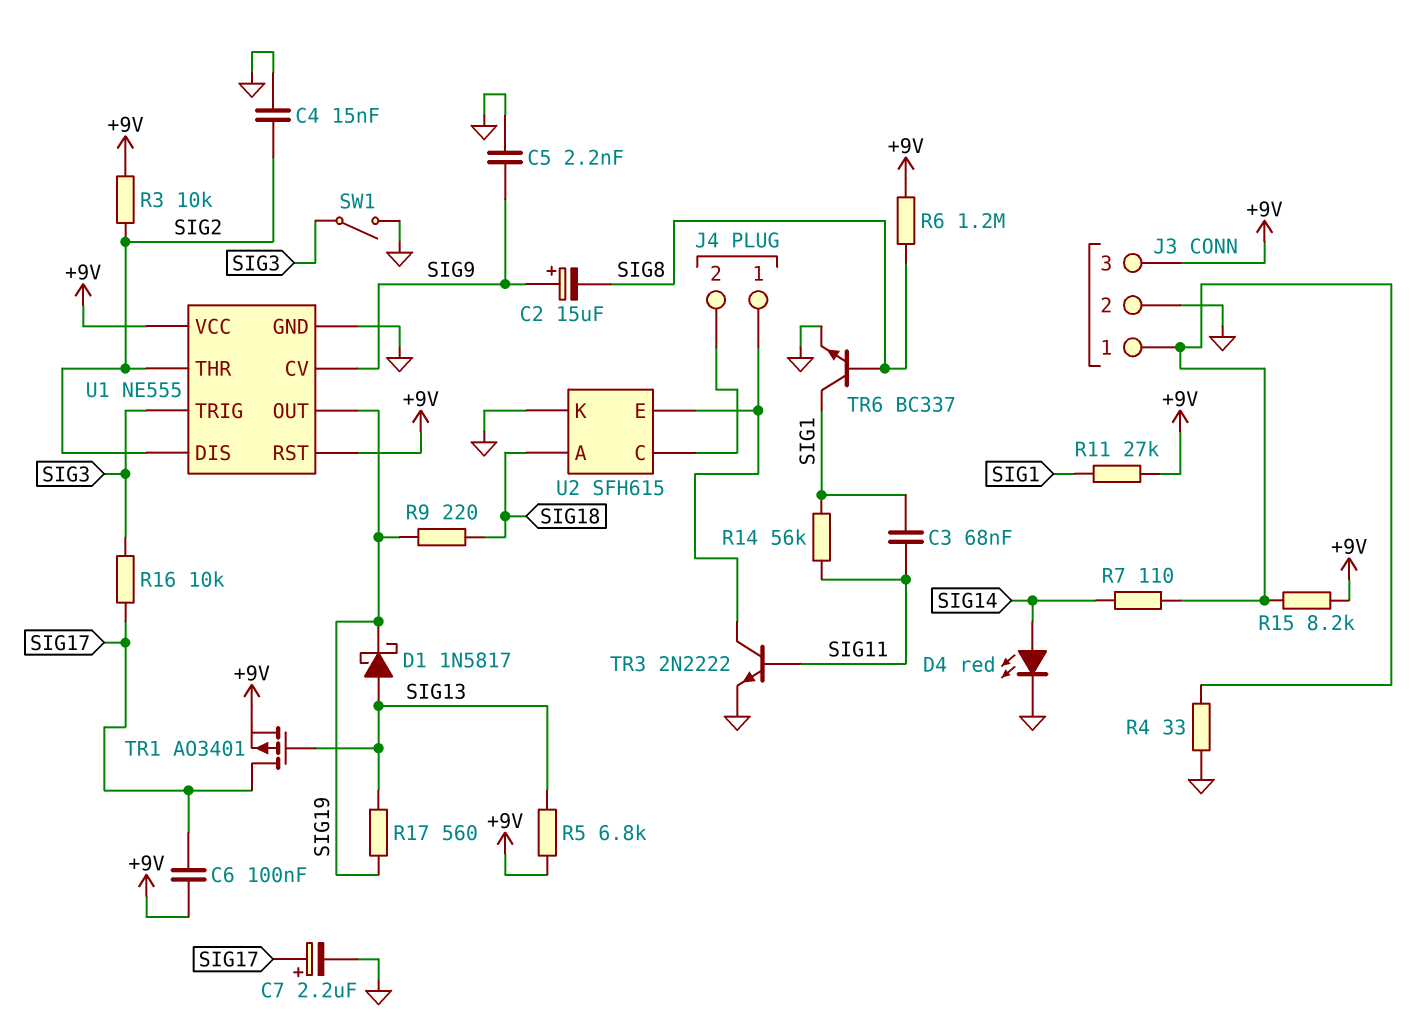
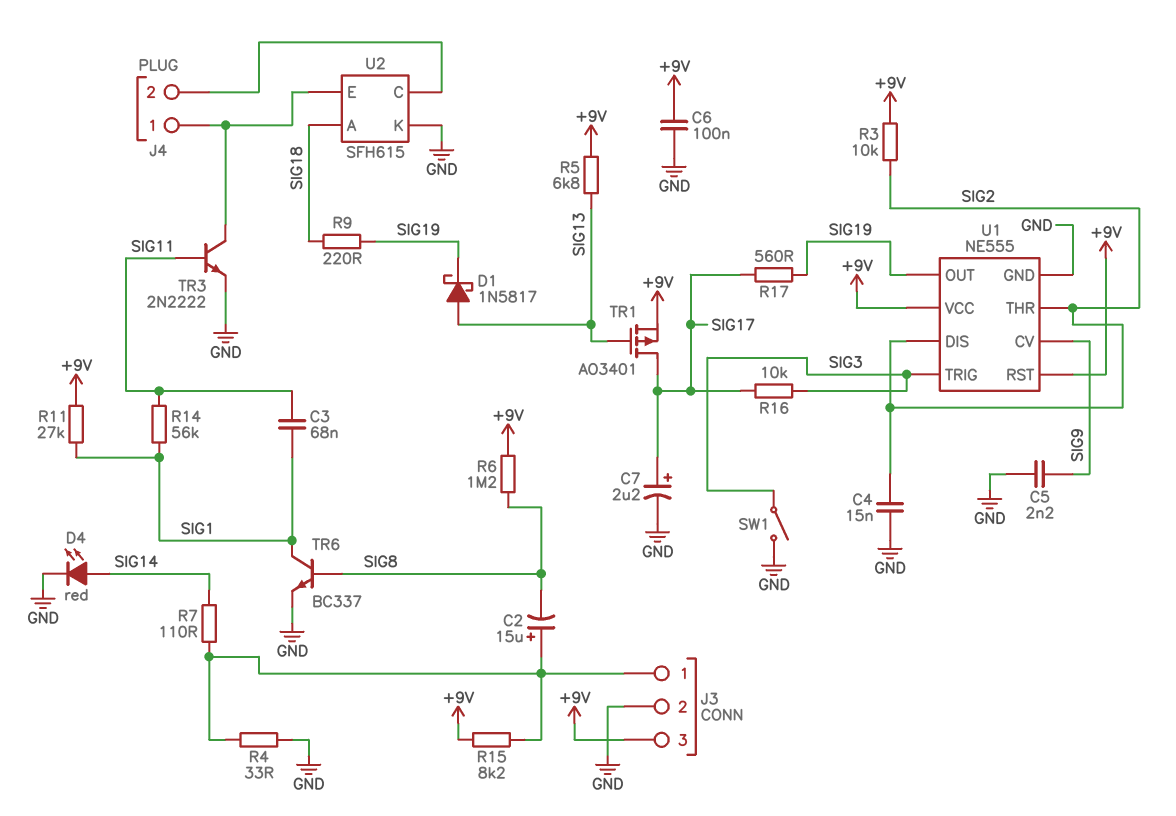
C2: 15uF (plus SIG9, minus SIG8) -> 15uF (plus J3/1, minus SIG8)
C6: 100nF (+9V, SIG17) -> 100nF (+9V, GND)
R17: 560 (SIG13, SIG19) -> 560 (SIG17, SIG19)

